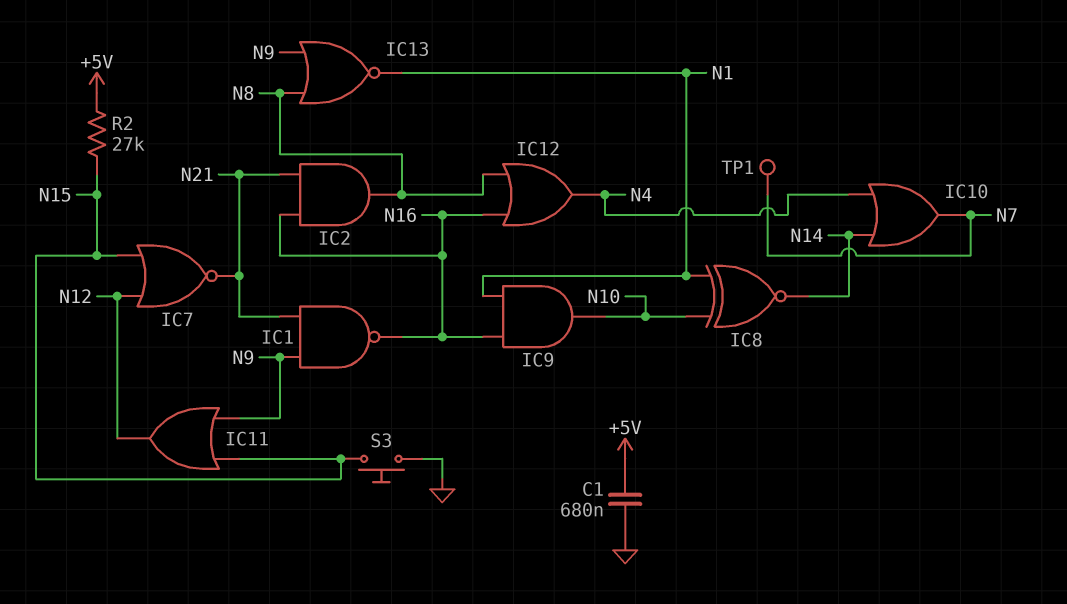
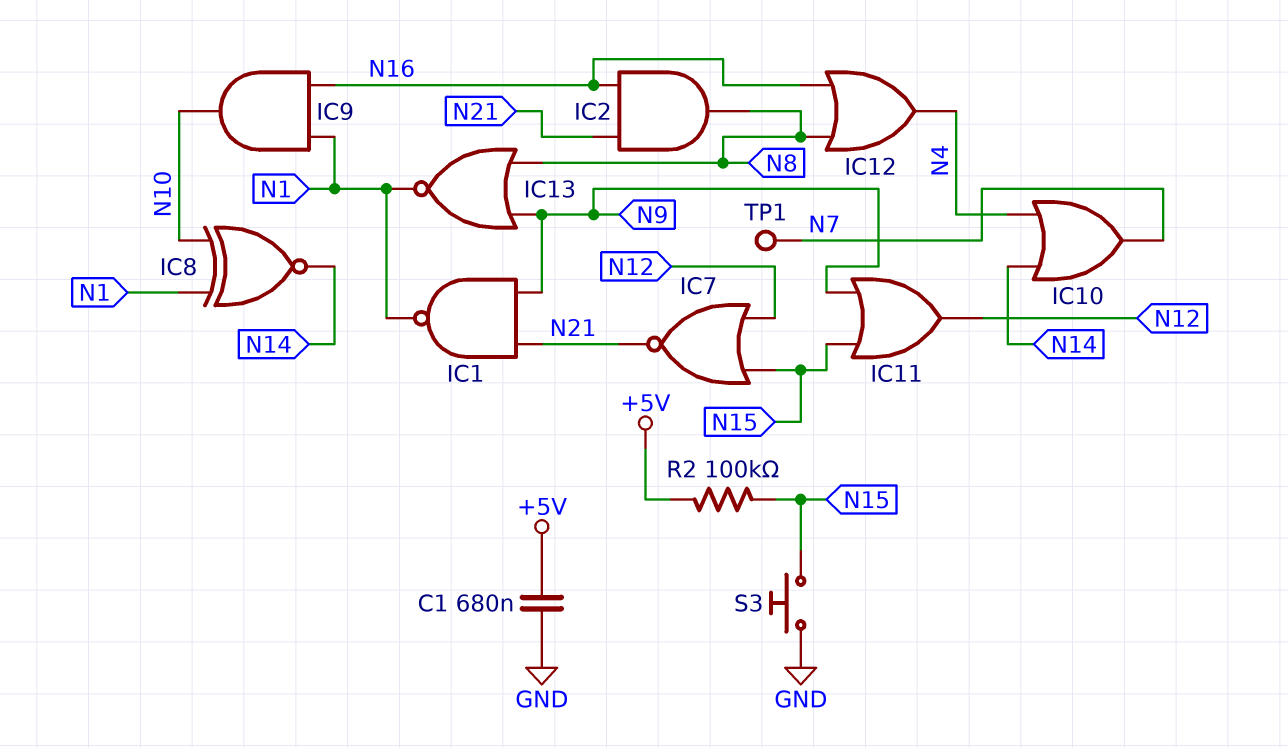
IC1: NAND (in N9, in N21, out N16) -> NAND (in N9, in N21, out N1)
R2: 27k (+5V, N15) -> 100k (+5V, N15)

